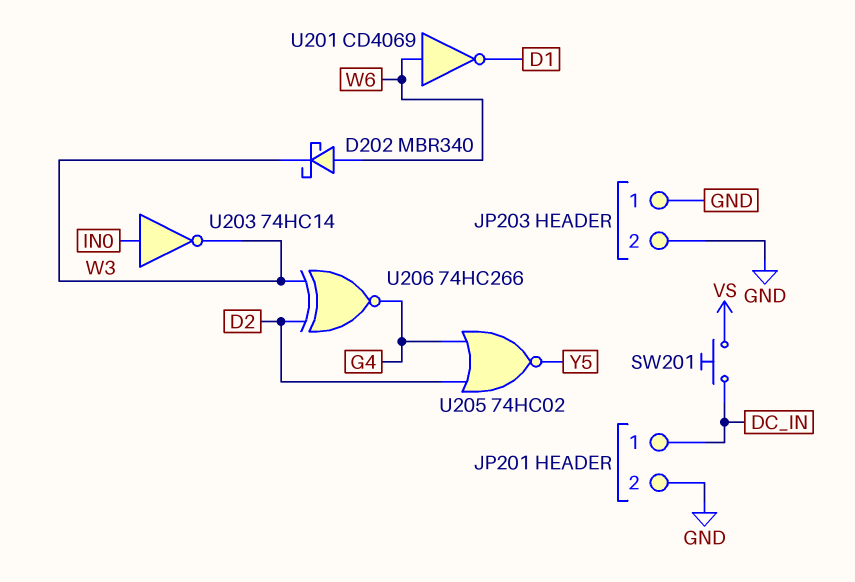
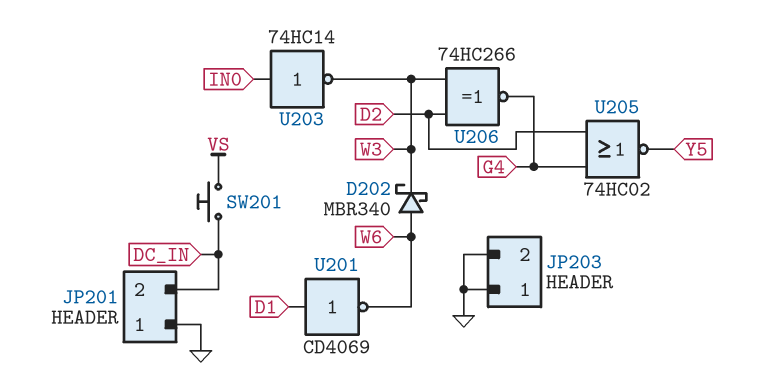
JP201 pin 1: DC_IN -> GND
JP201 pin 2: GND -> DC_IN
U201: NOT CD4069 (in W6, out D1) -> NOT CD4069 (in D1, out W6)

